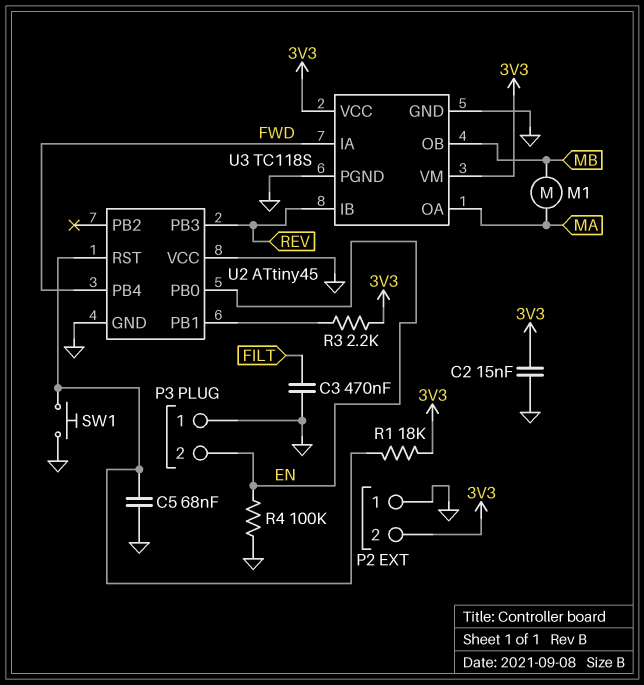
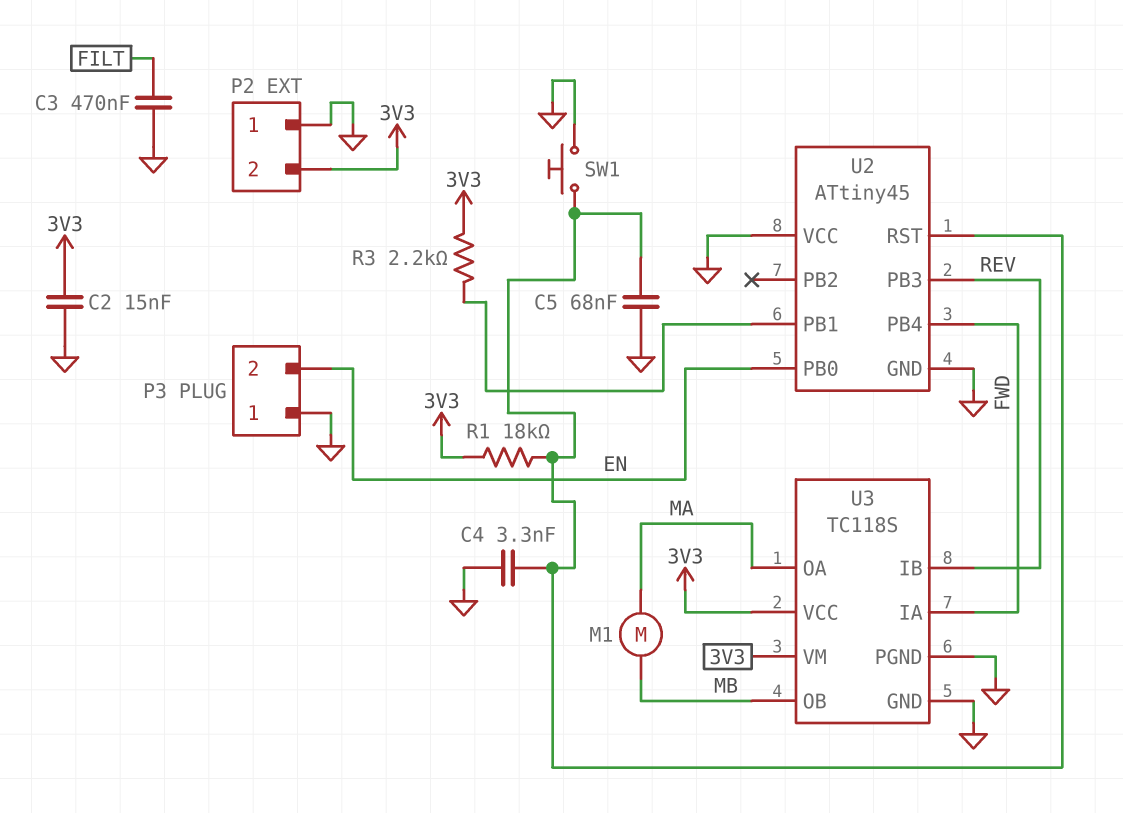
C4: none -> 3.3nF (GND, U2/RST)
R4: 100k (EN, GND) -> none

